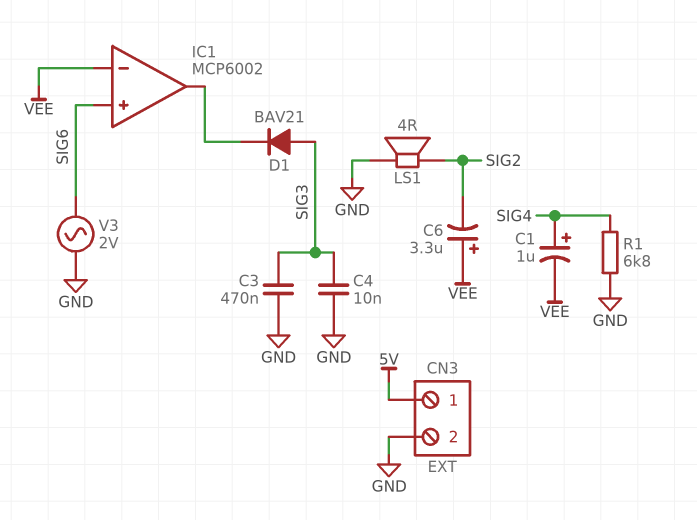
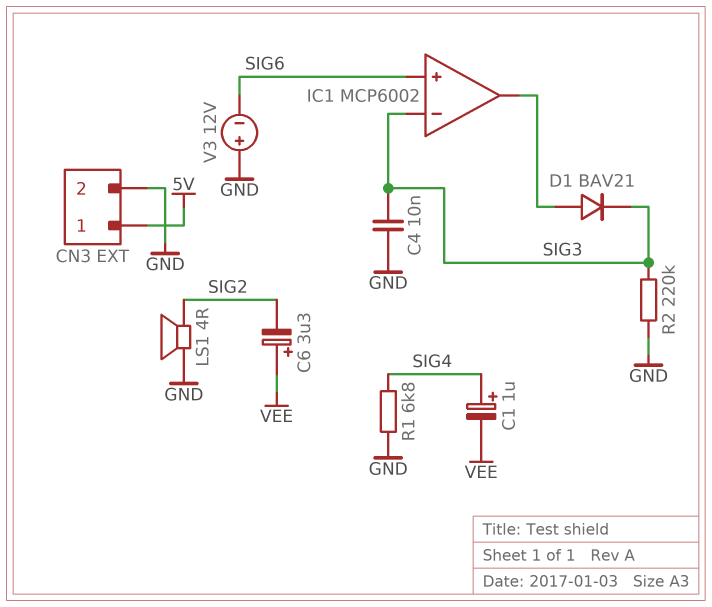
C3: 470nF (GND, SIG3) -> none
D1: diode BAV21 (A SIG3, K IC1/out) -> diode BAV21 (A IC1/out, K SIG3)
IC1 pin in-: VEE -> SIG3
R2: none -> 220k (GND, SIG3)
V3: AC 2V (GND, SIG6) -> 12V (plus GND, minus SIG6)

